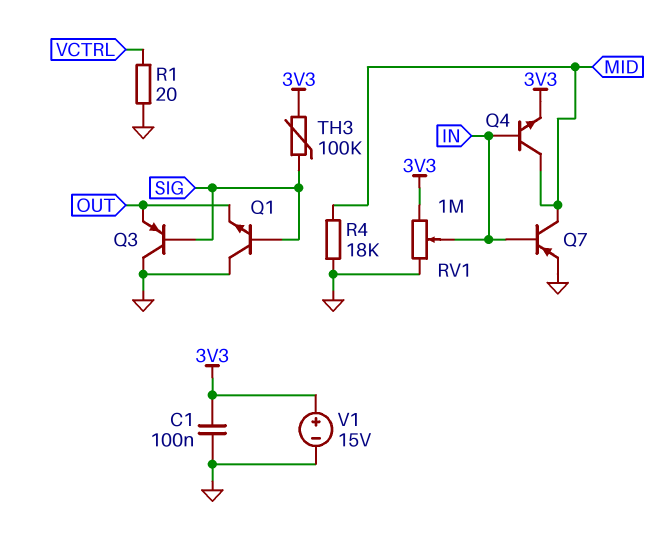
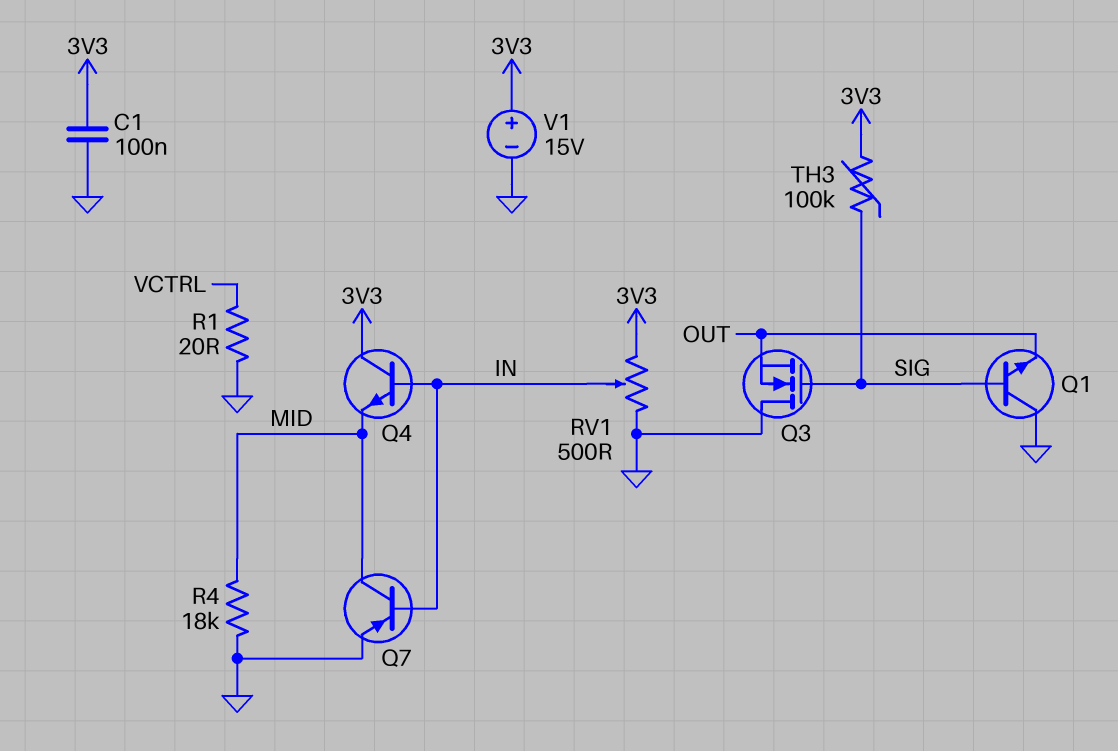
Q3: PNP (B SIG, C GND, E OUT) -> NMOS (G SIG, D GND, S OUT)
Q4: NPN (B IN, C MID, E 3V3) -> NPN (B IN, C 3V3, E MID)
RV1: 1M (3V3, GND, wiper IN) -> 500 (3V3, GND, wiper IN)

